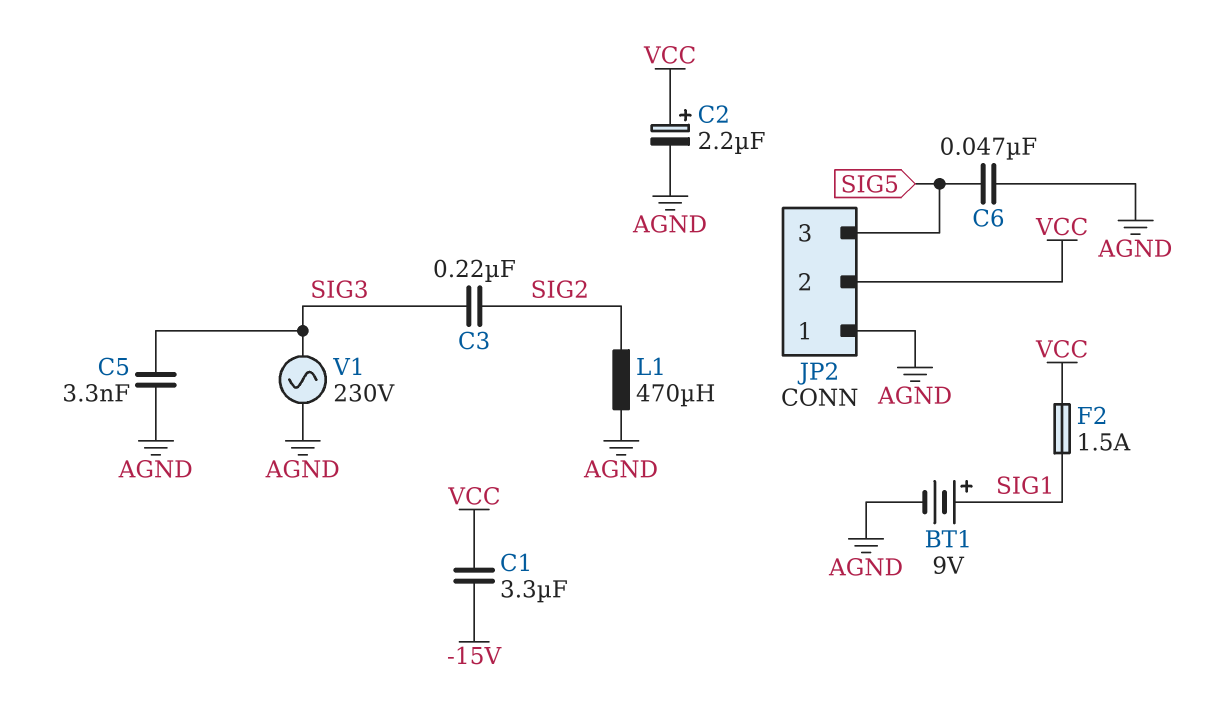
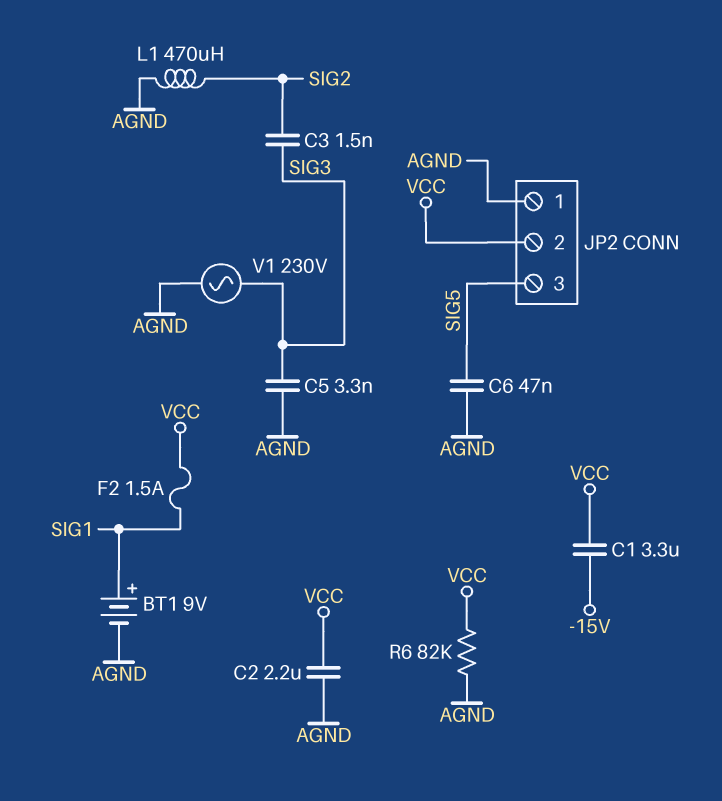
C2: 2.2uF (plus VCC, minus AGND) -> 2.2uF (AGND, VCC)
C3: 220nF (SIG2, SIG3) -> 1.5nF (SIG2, SIG3)
R6: none -> 82k (AGND, VCC)

